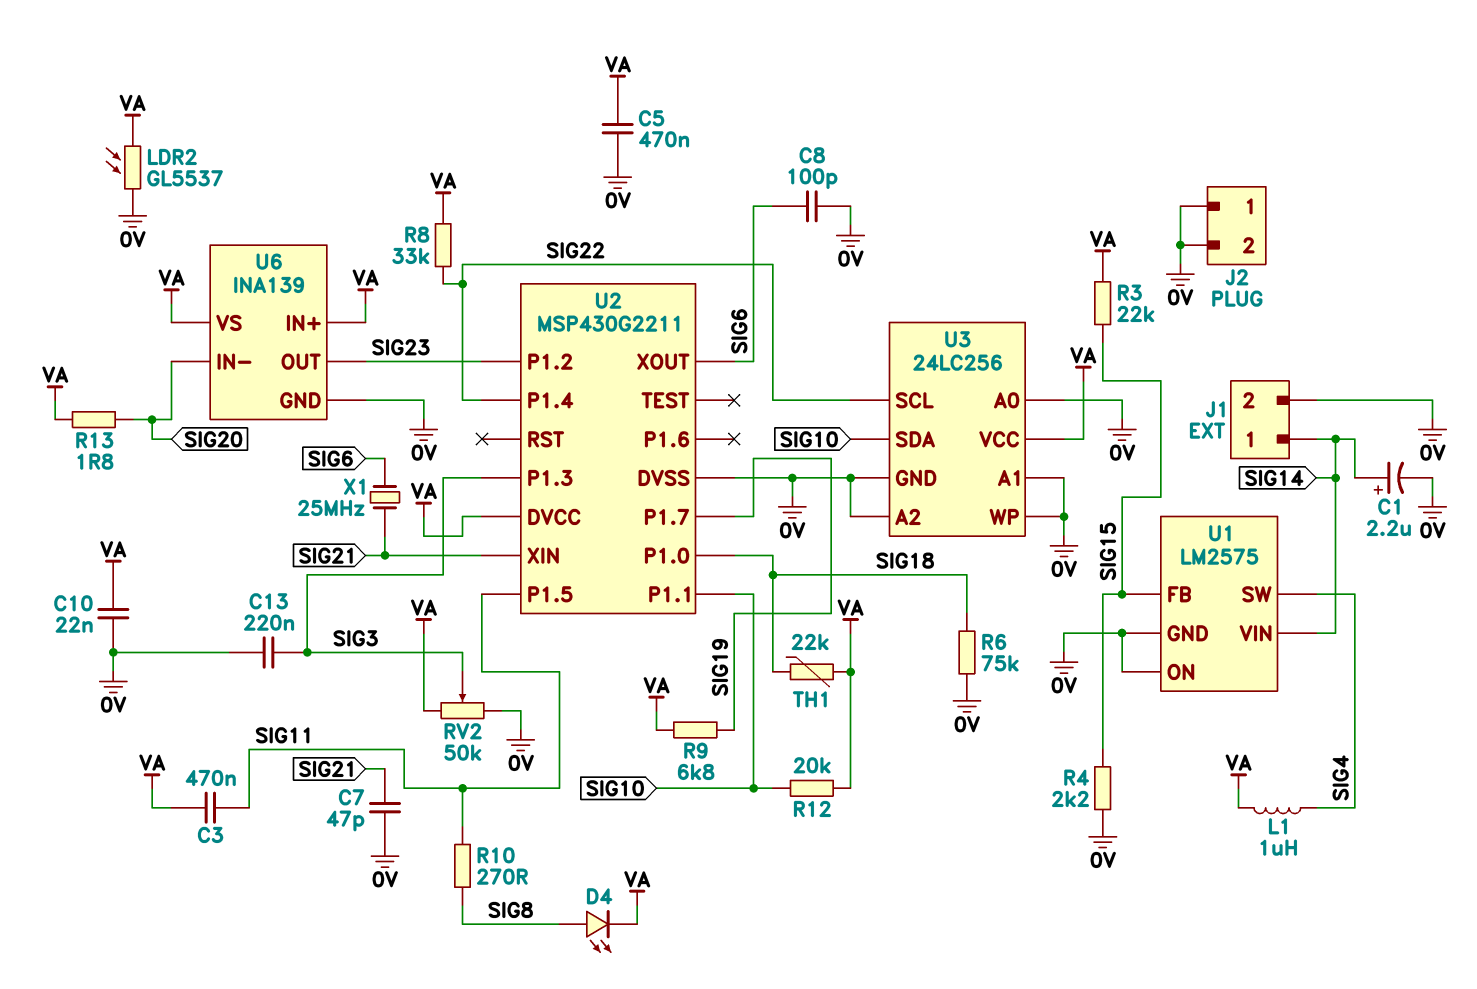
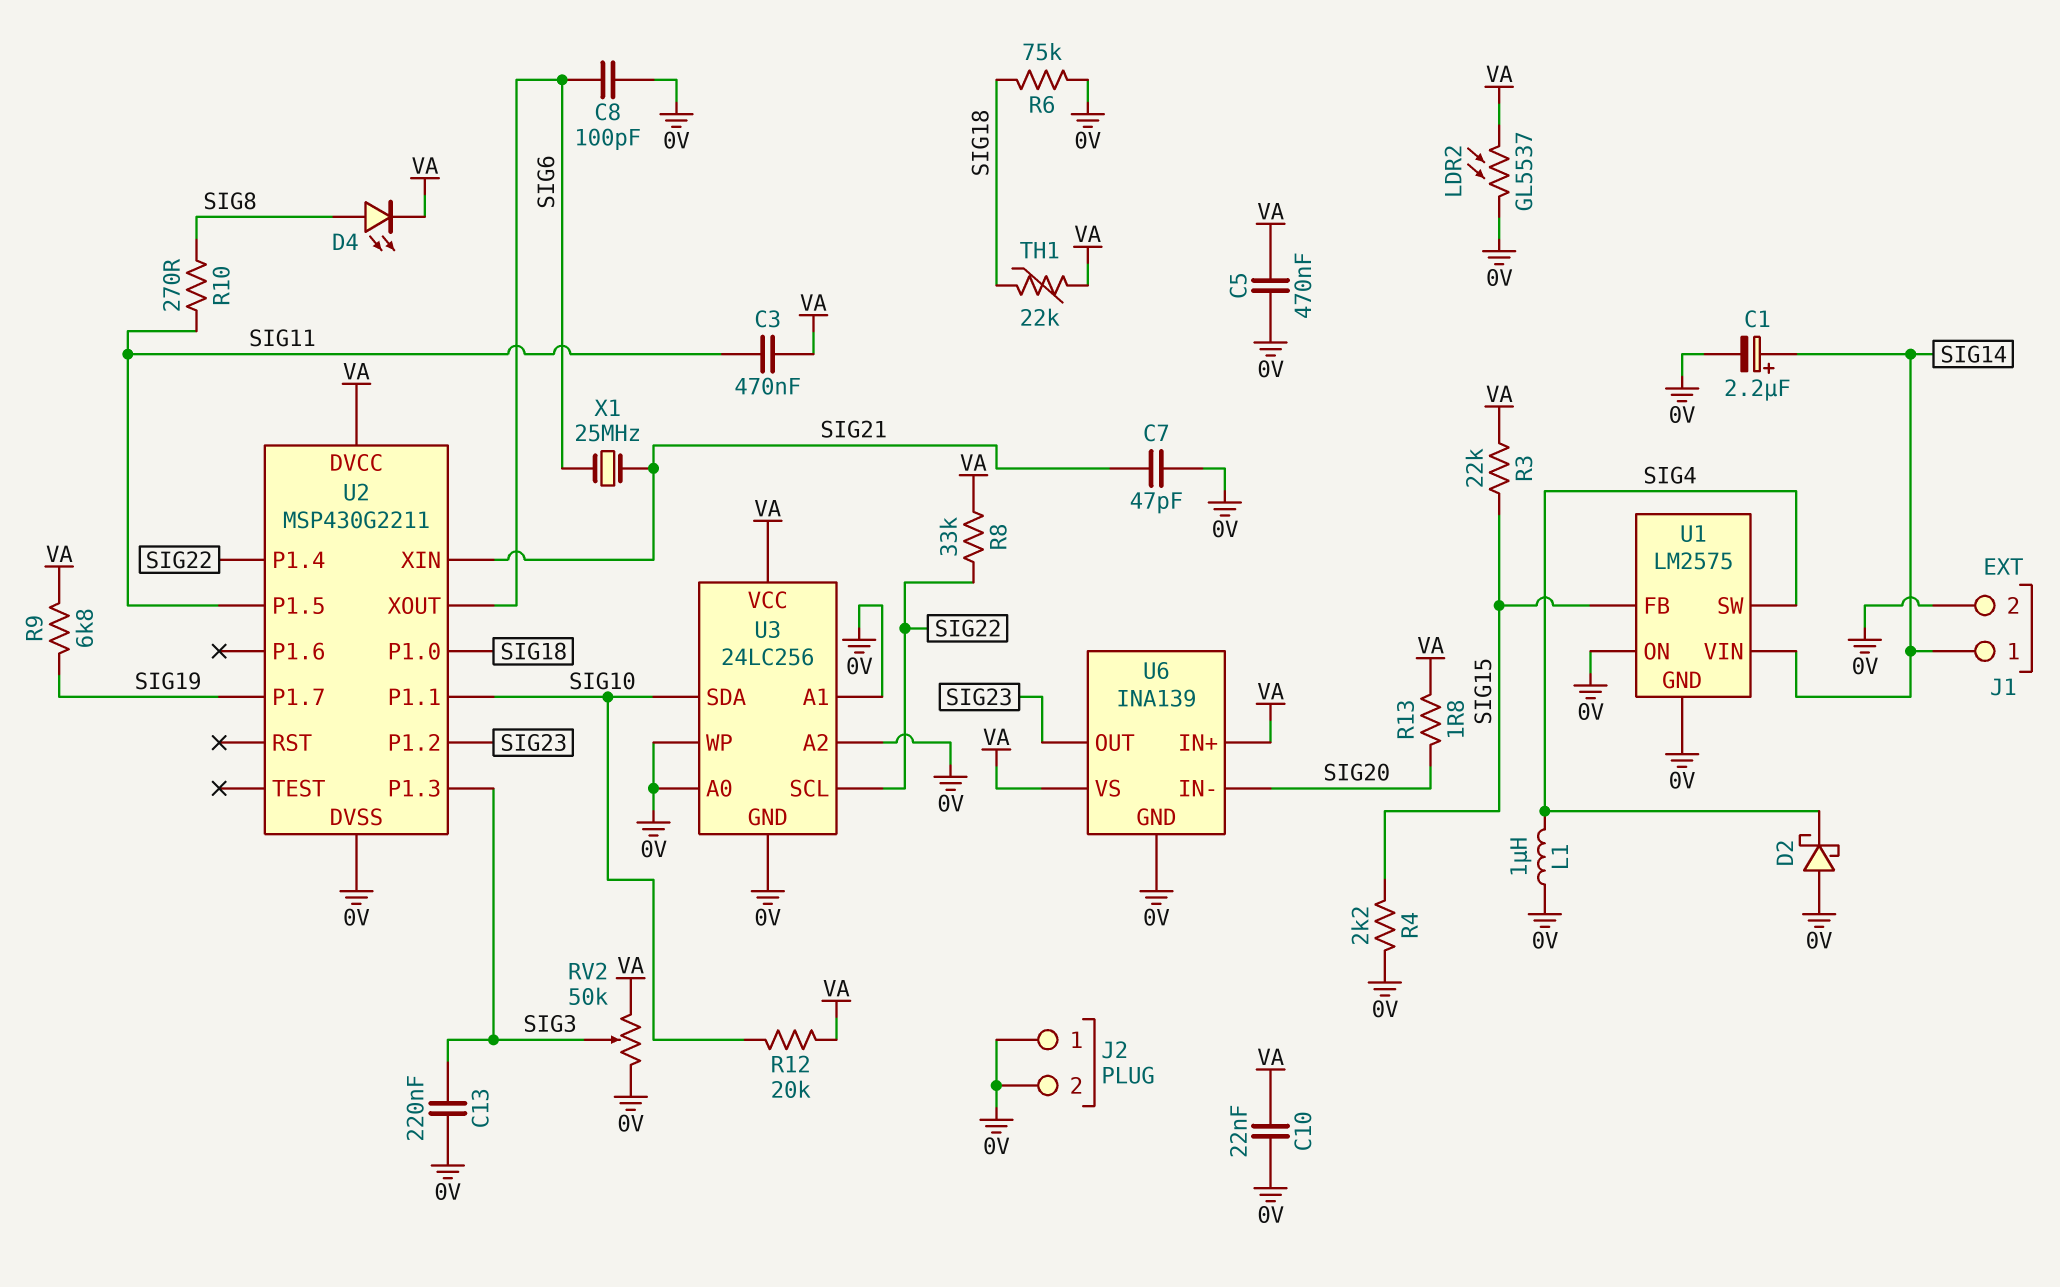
D2: none -> schottky (A 0V, K SIG4)
L1: 1uH (SIG4, VA) -> 1uH (0V, SIG4)

